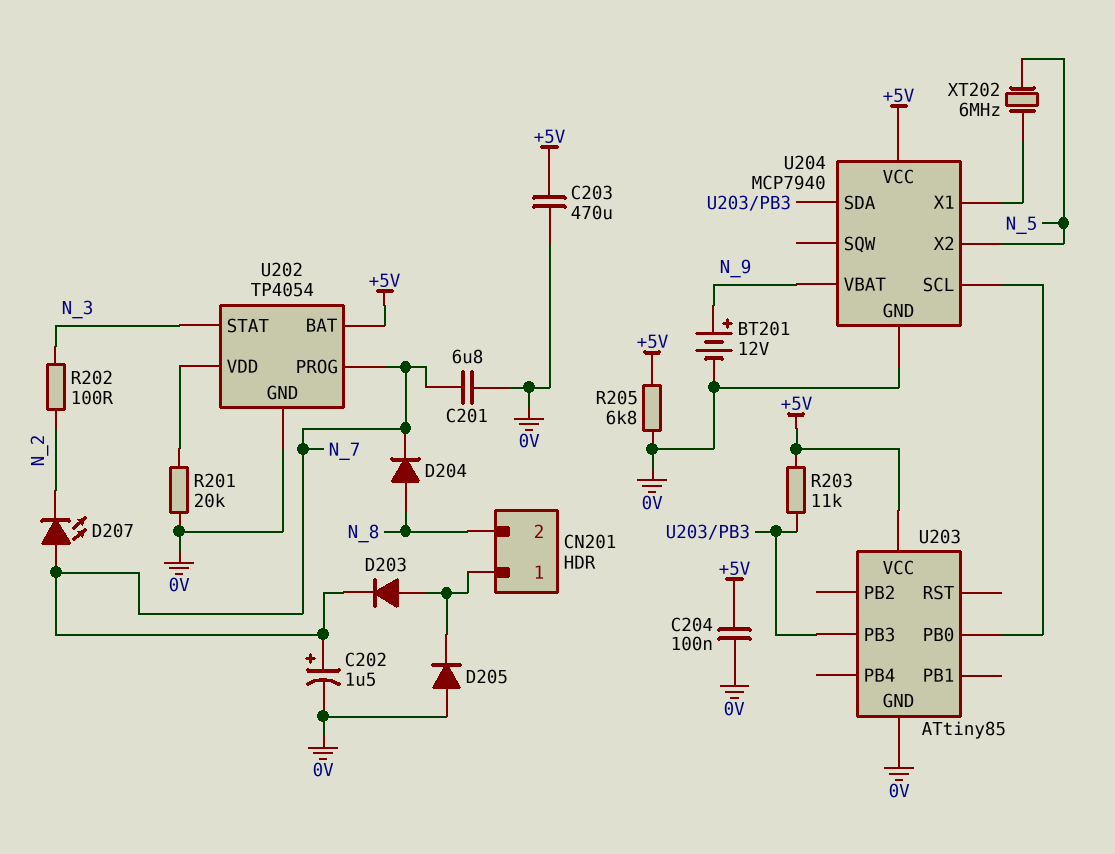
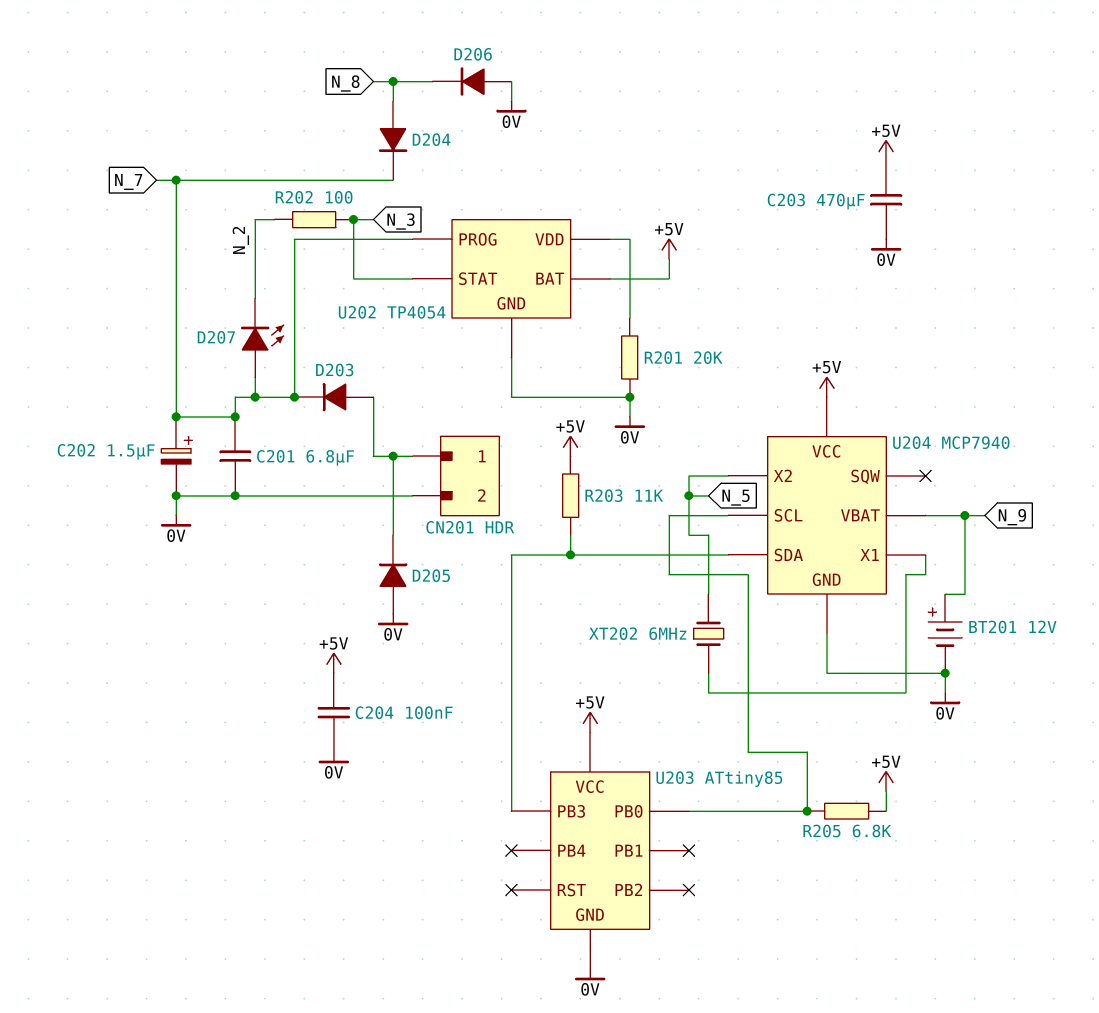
CN201 pin 2: N_8 -> 0V
D206: none -> diode (A 0V, K N_8)
R205: 6.8k (+5V, 0V) -> 6.8k (+5V, U203/PB0)

